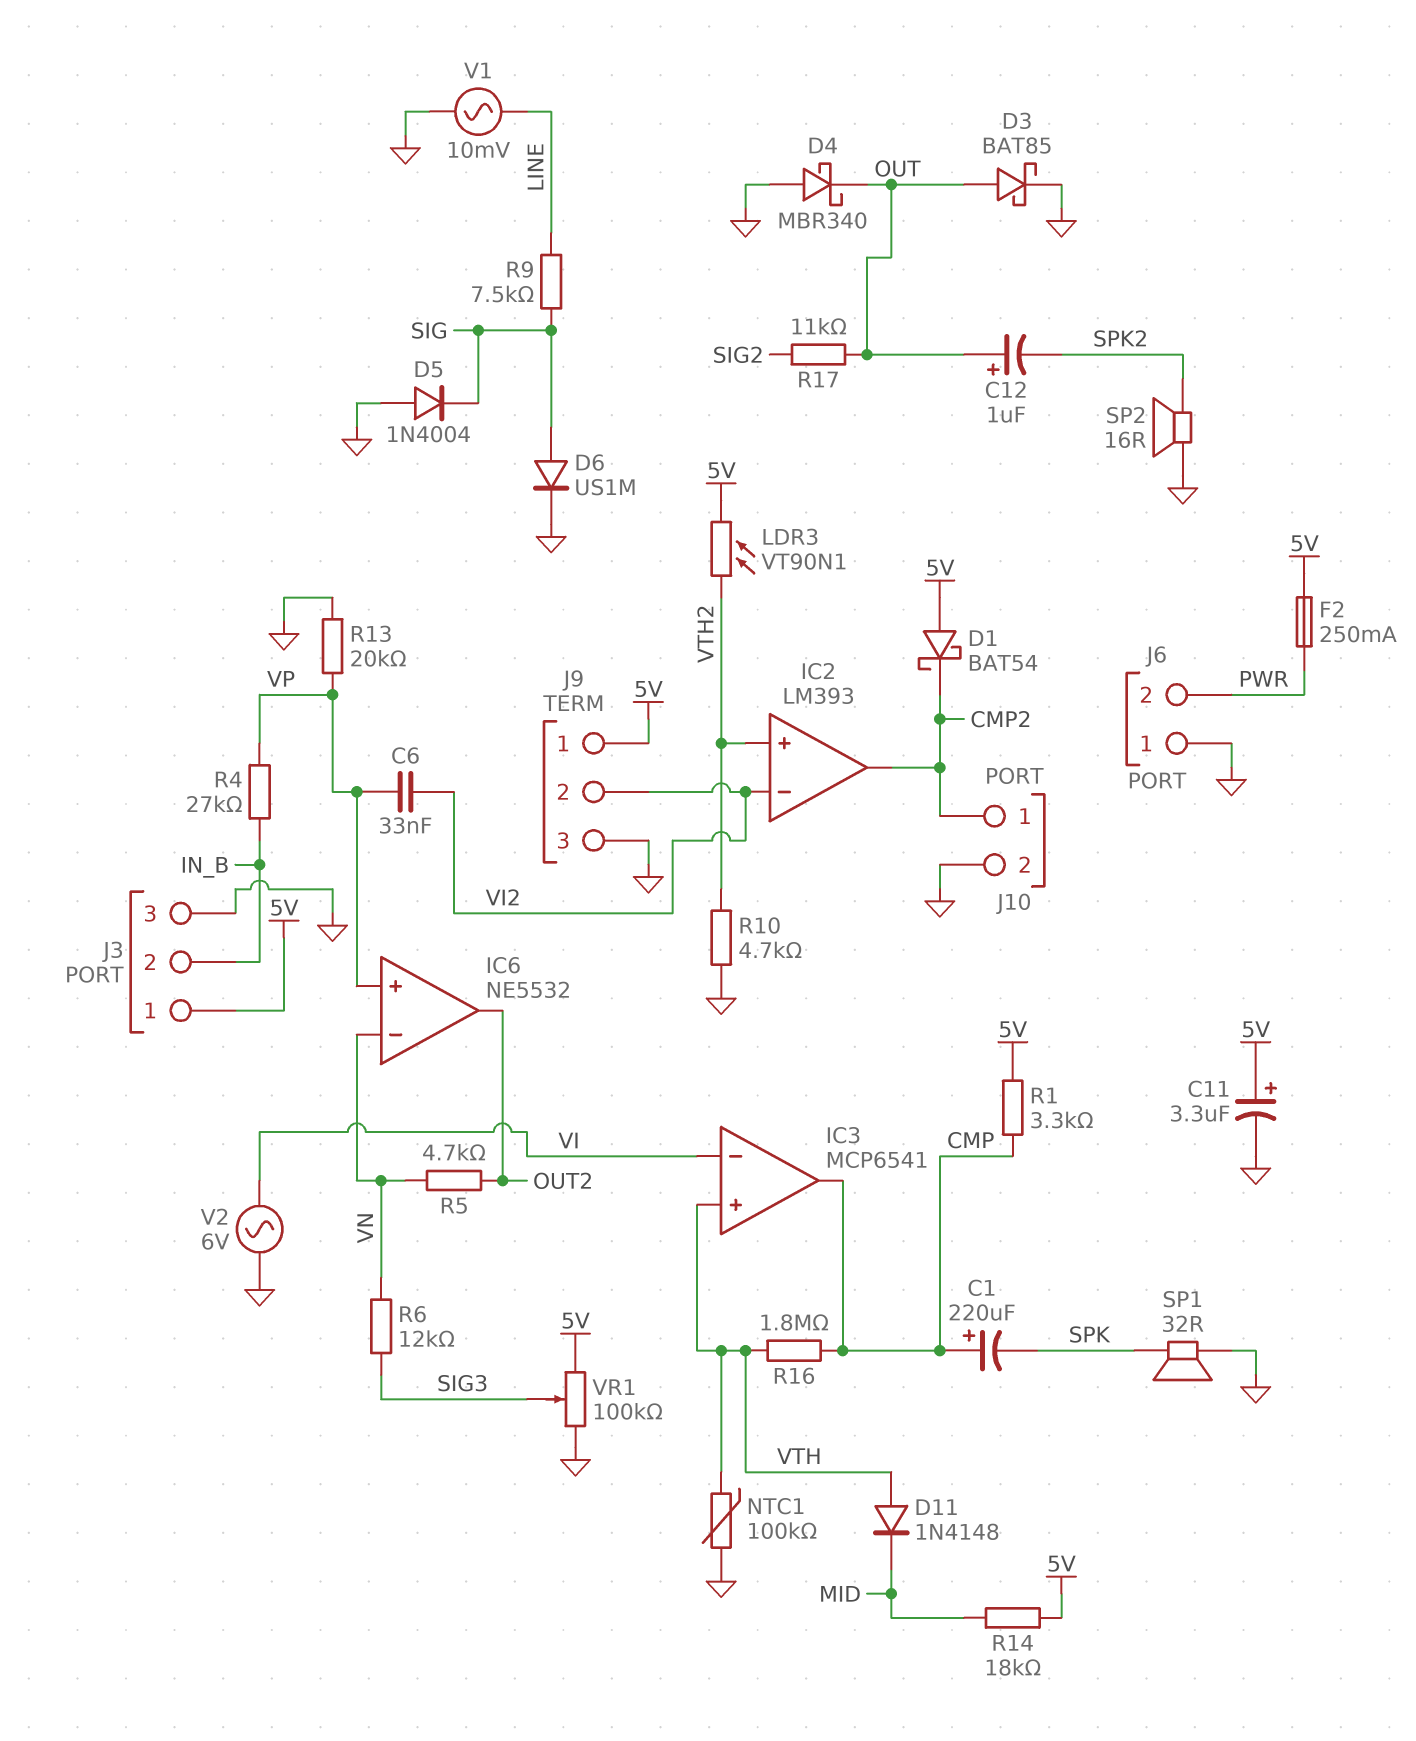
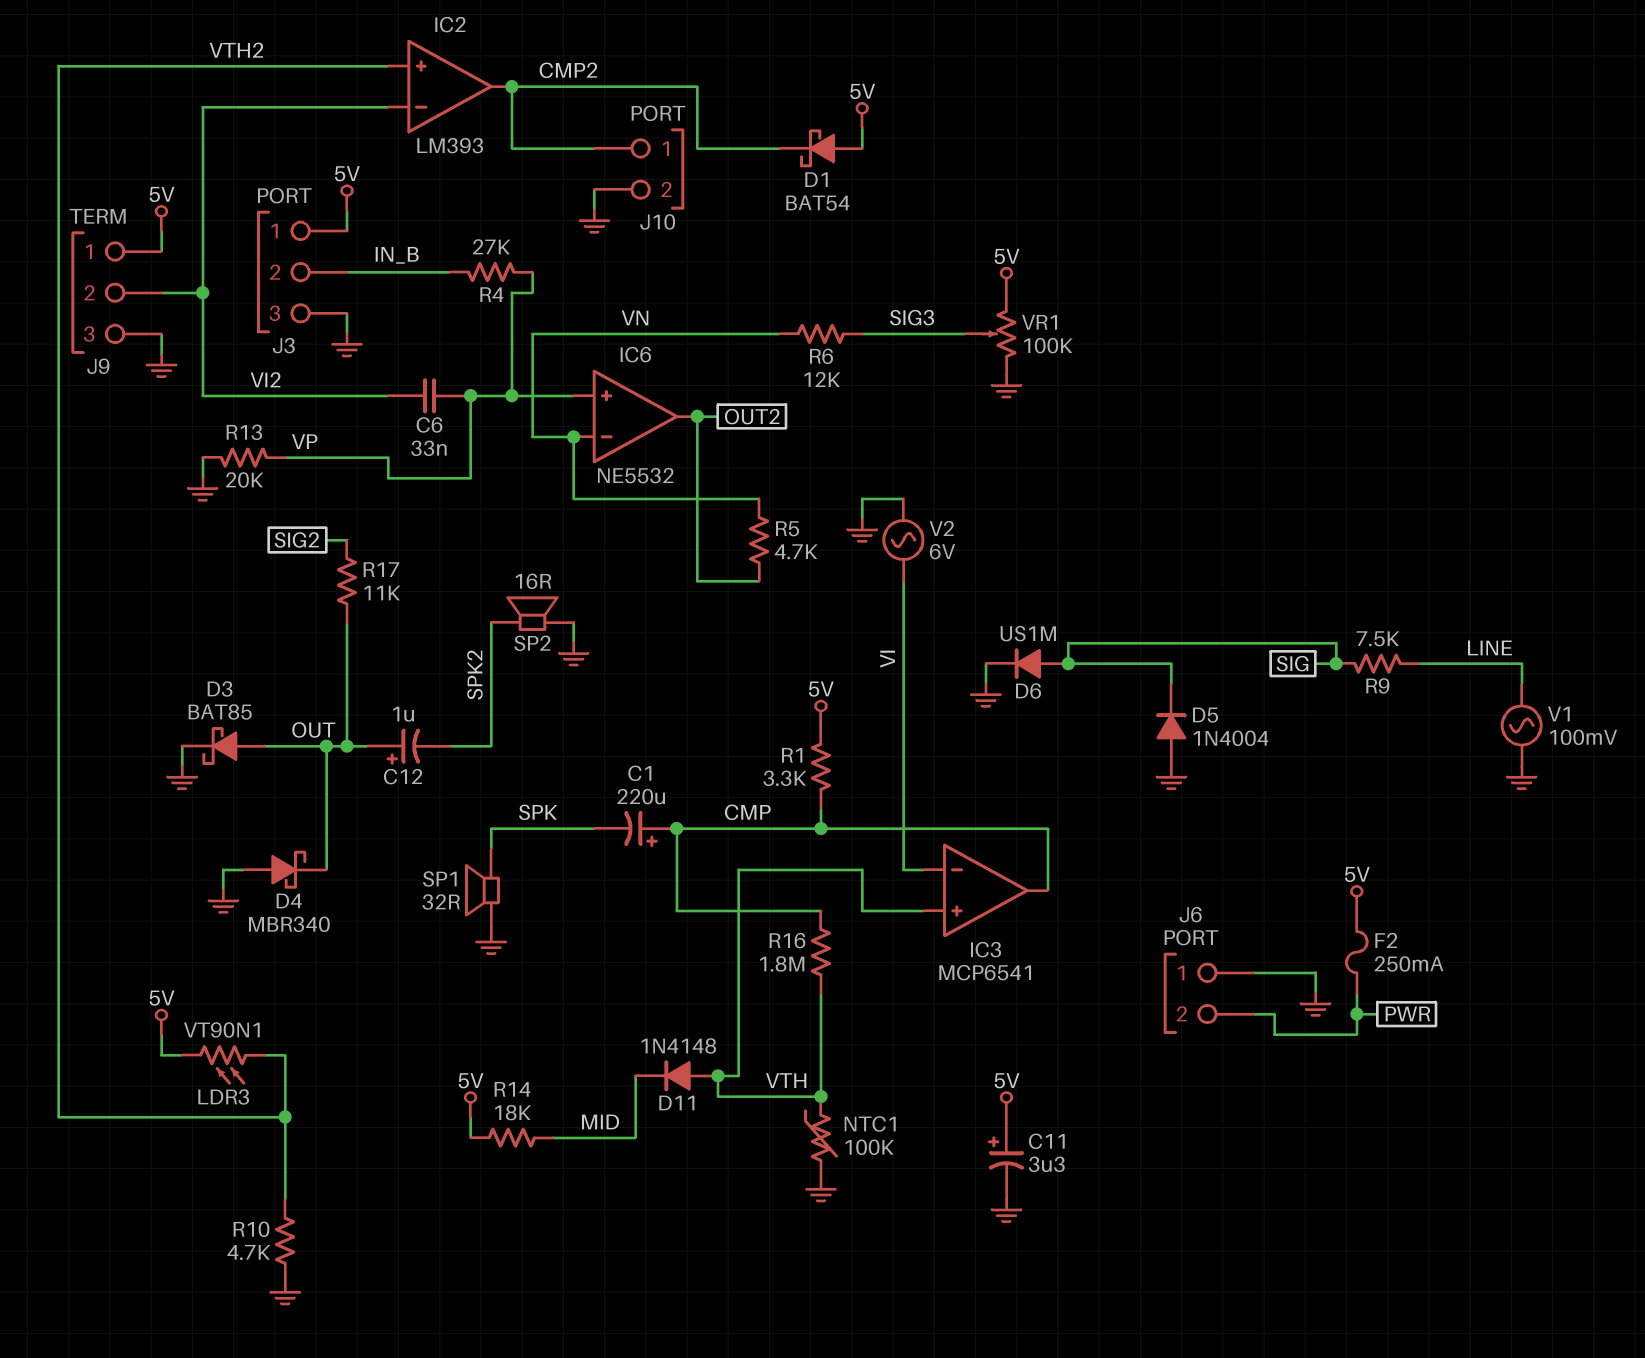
V1: AC 10mV (GND, LINE) -> AC 100mV (GND, LINE)

